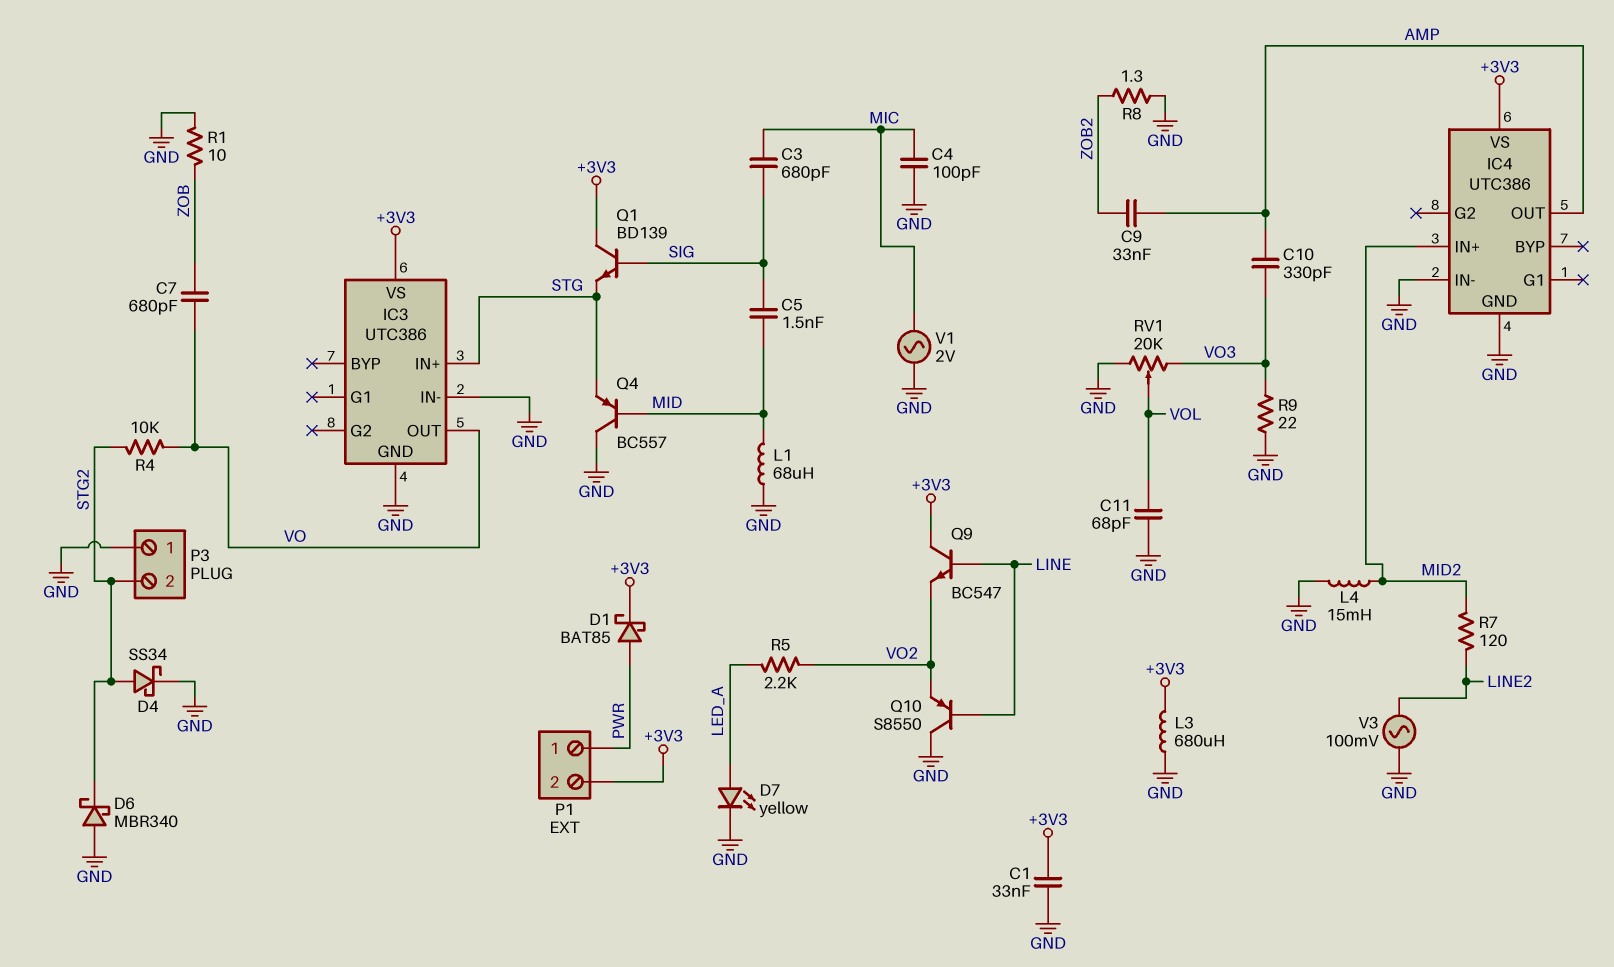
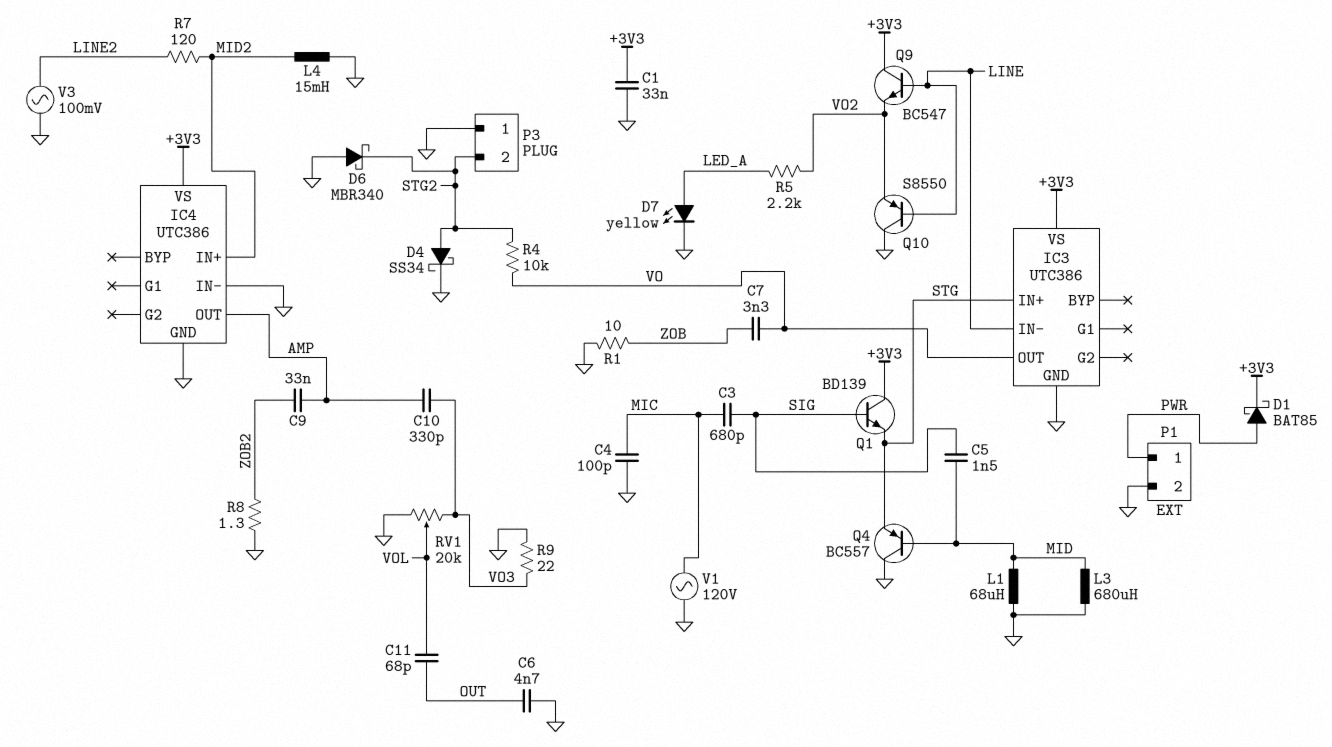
C6: none -> 4.7nF (GND, OUT)
C7: 680pF (VO, ZOB) -> 3.3nF (VO, ZOB)
C11: 68pF (GND, VOL) -> 68pF (OUT, VOL)
IC3 pin IN-: GND -> LINE
L3: 680uH (+3V3, GND) -> 680uH (GND, MID)
P1 pin 2: +3V3 -> GND
V1: AC 2V (GND, MIC) -> AC 120V (GND, MIC)

